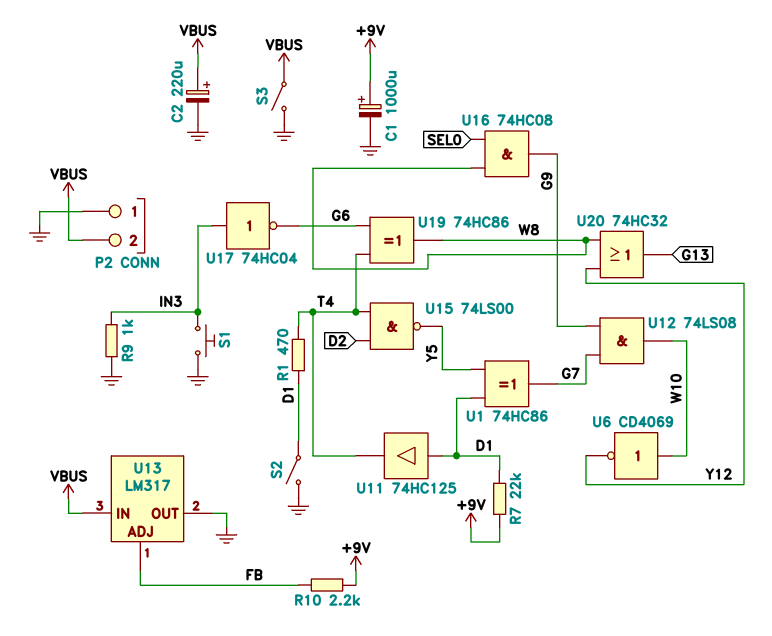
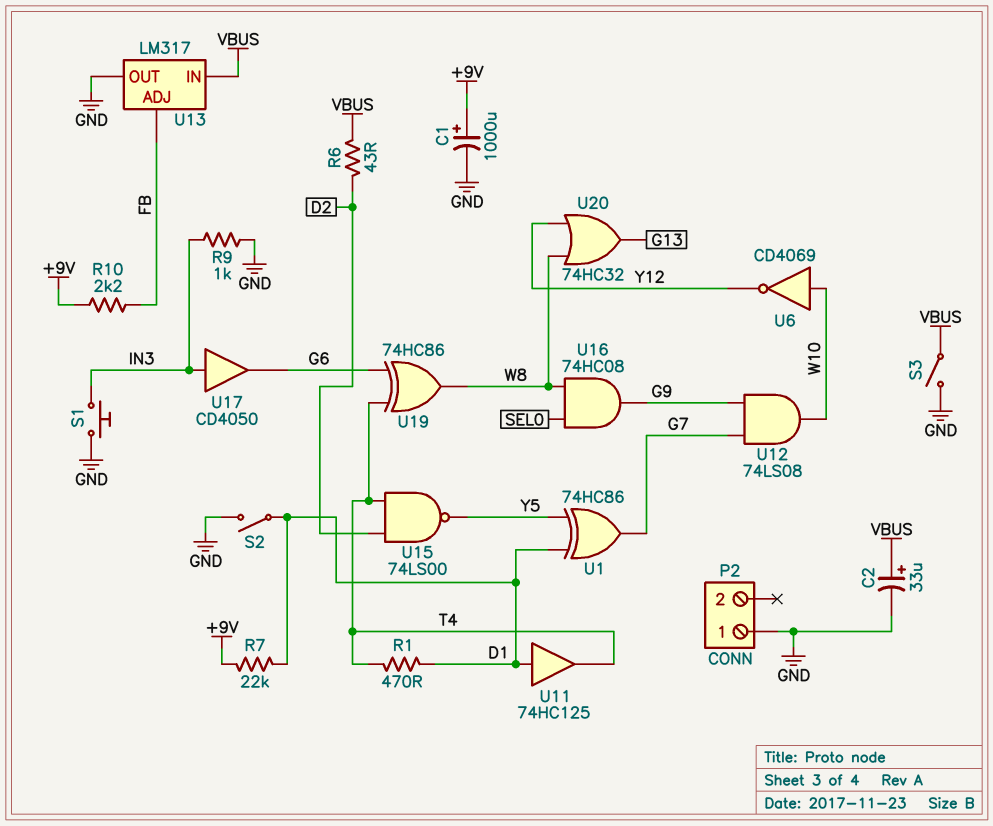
C2: 220uF (plus VBUS, minus GND) -> 33uF (plus VBUS, minus GND)
P2 pin 2: VBUS -> none
R6: none -> 43 (D2, VBUS)
U17: NOT 74HC04 (in IN3, out G6) -> buffer CD4050 (in IN3, out G6)

